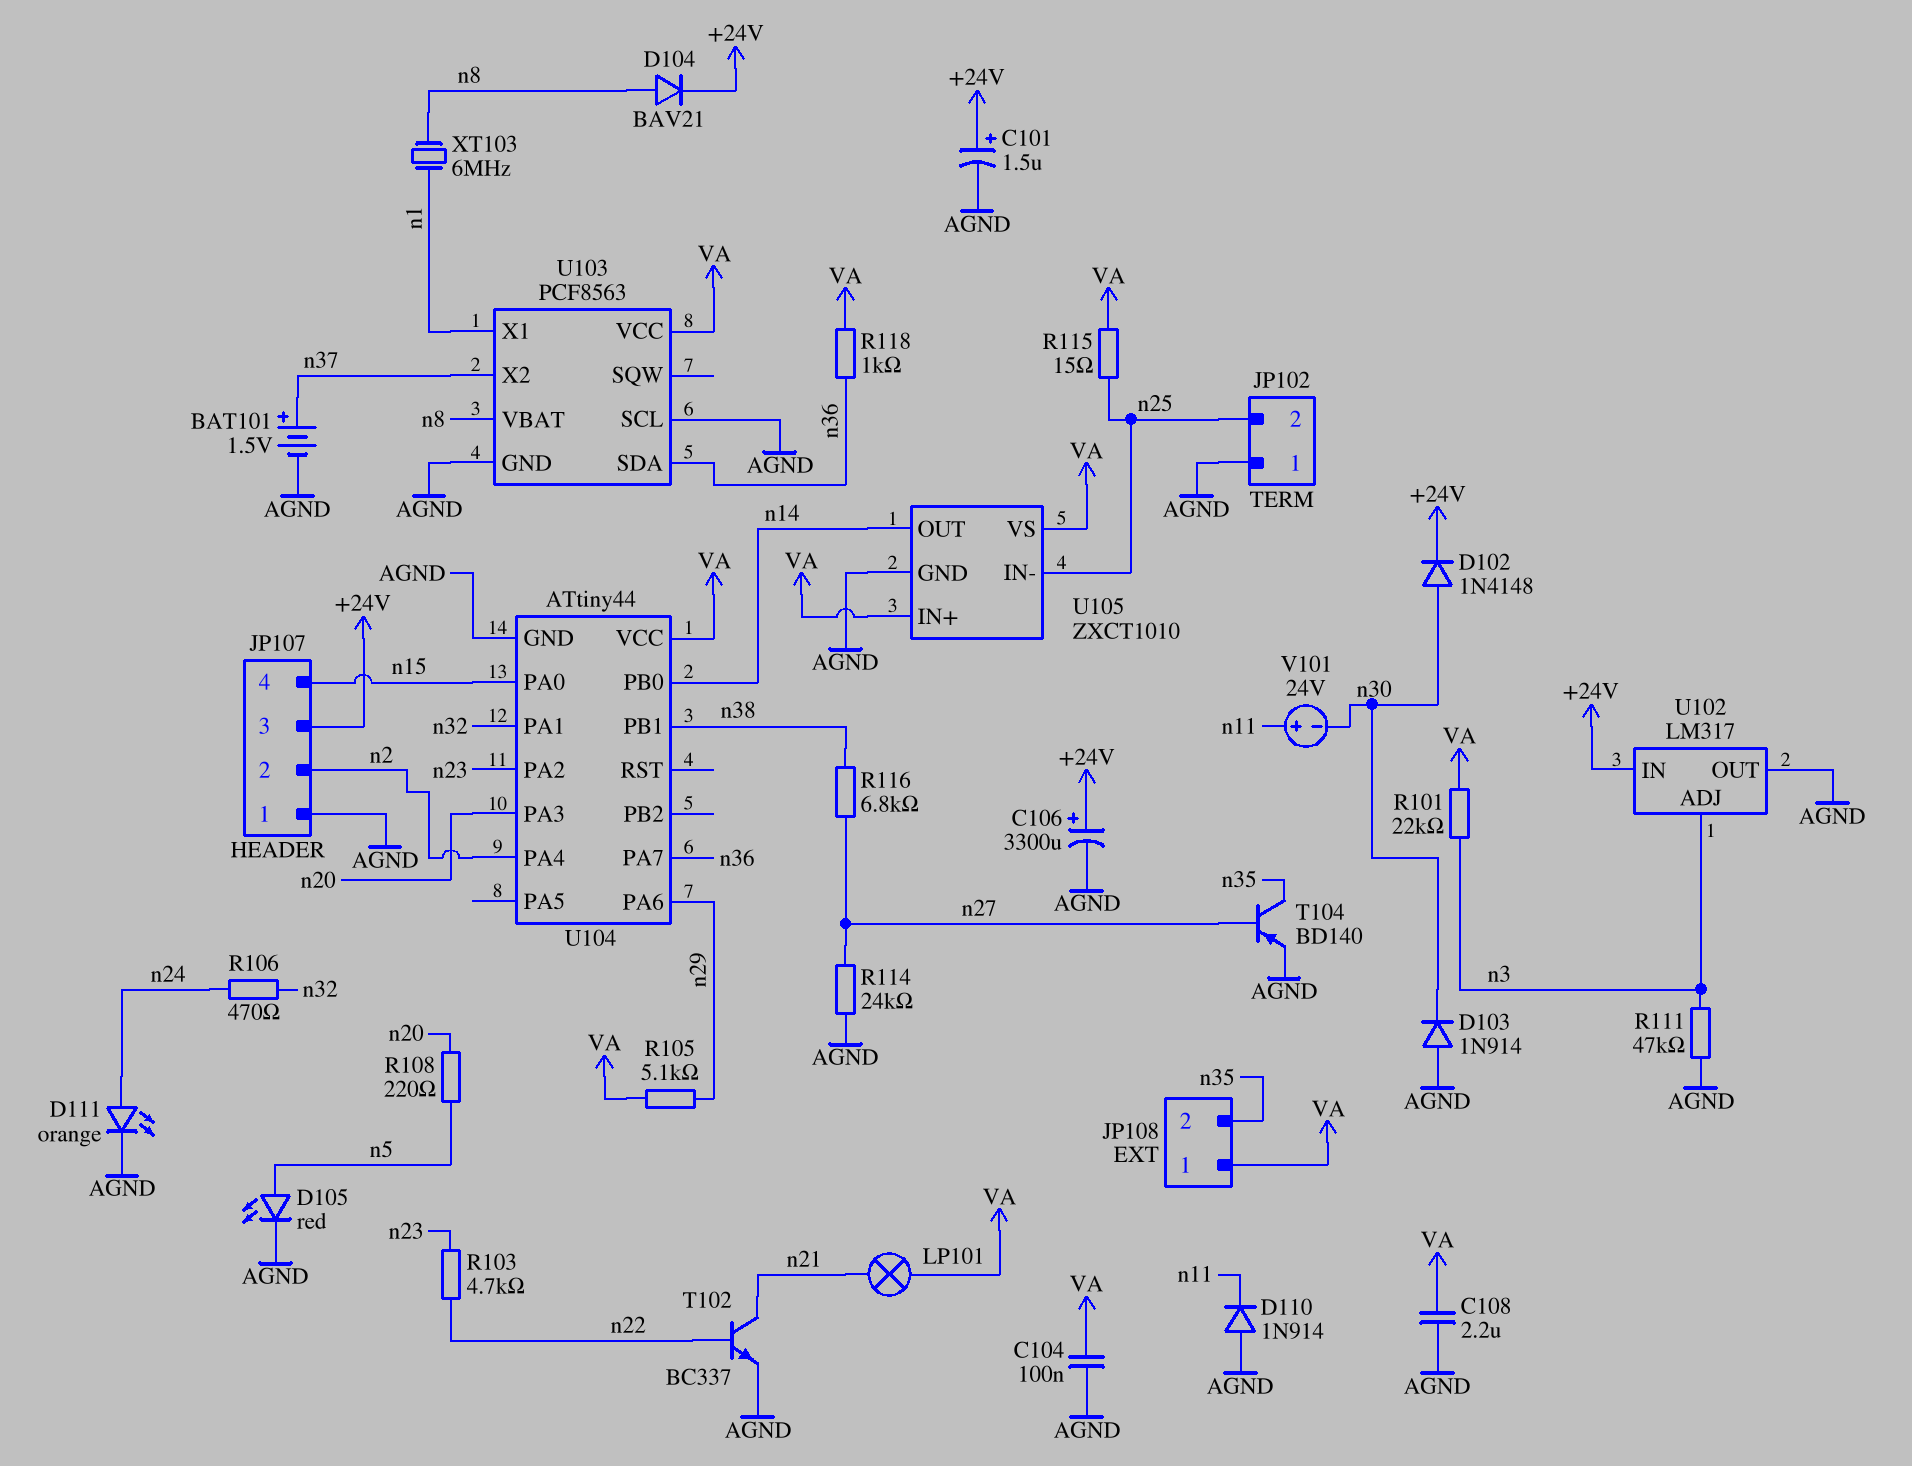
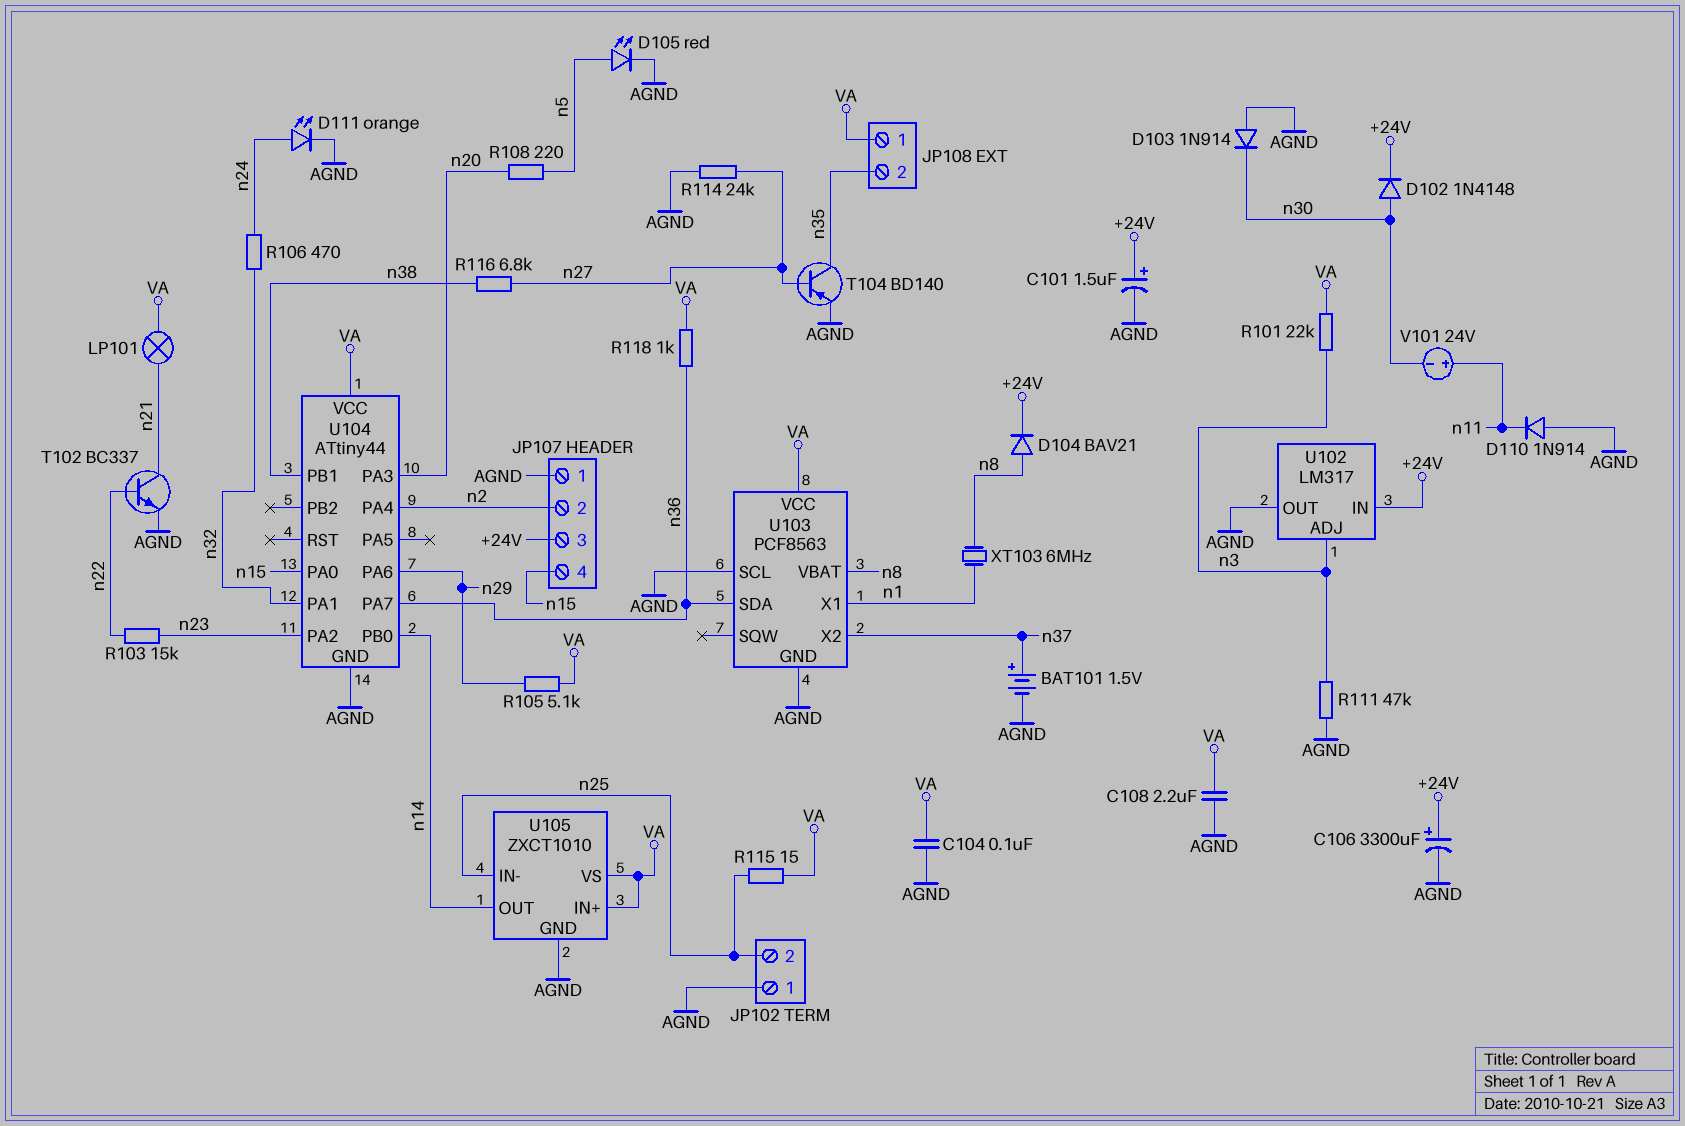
R103: 4.7k (n22, n23) -> 15k (n22, n23)

